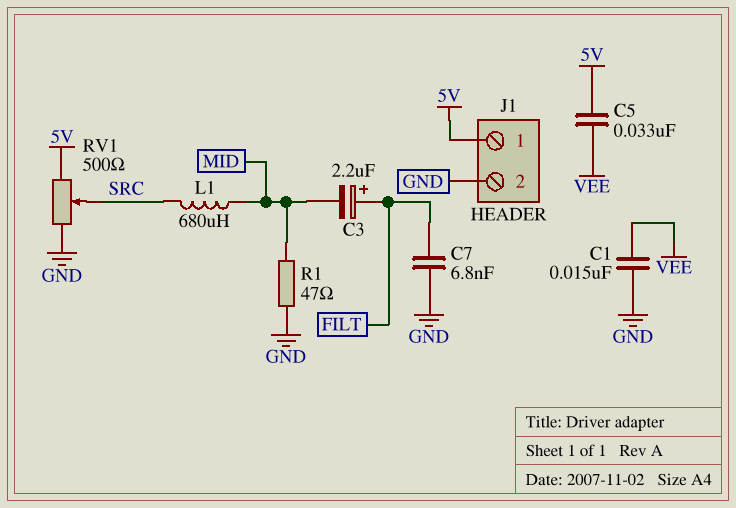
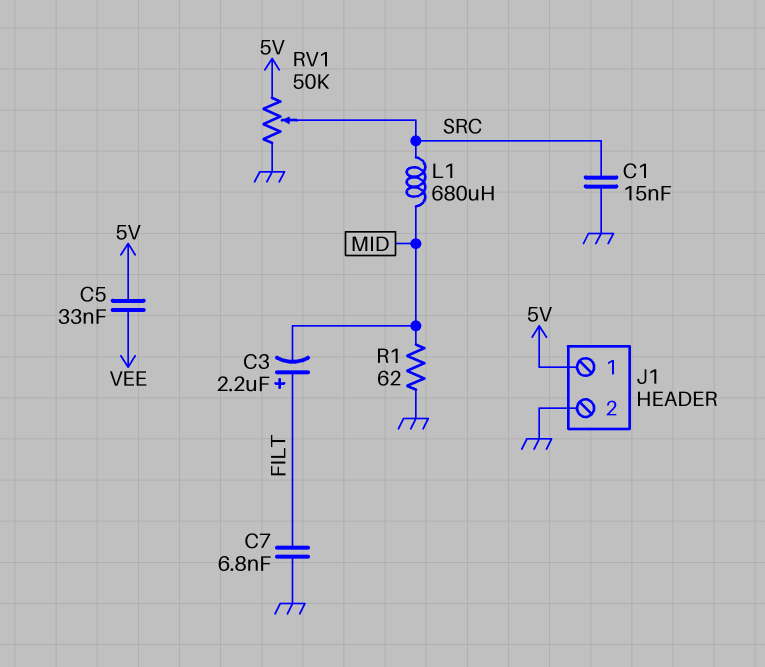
C1: 15nF (GND, VEE) -> 15nF (GND, SRC)
R1: 47 (GND, MID) -> 62 (GND, MID)
RV1: 500 (5V, GND, wiper SRC) -> 50k (5V, GND, wiper SRC)

